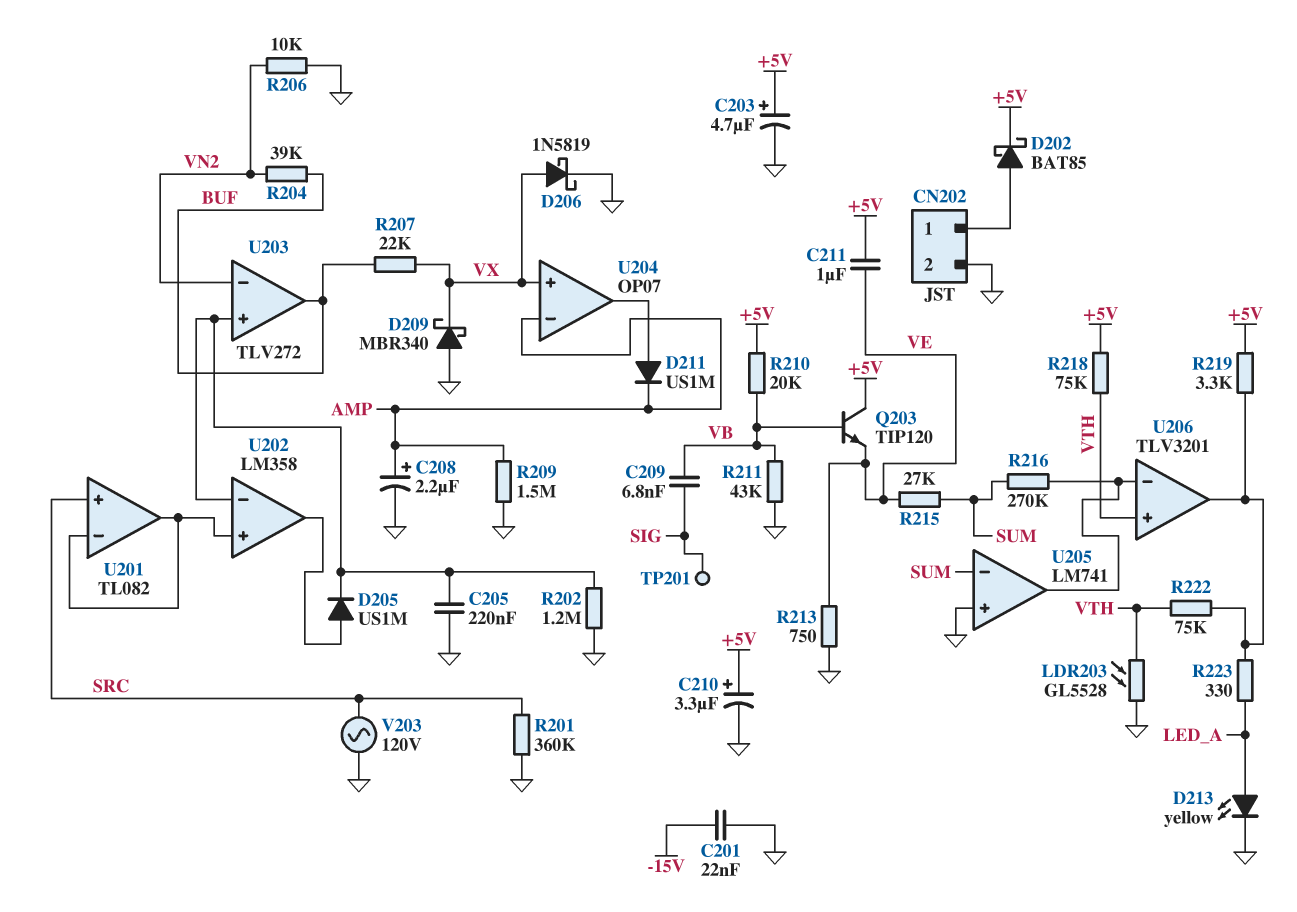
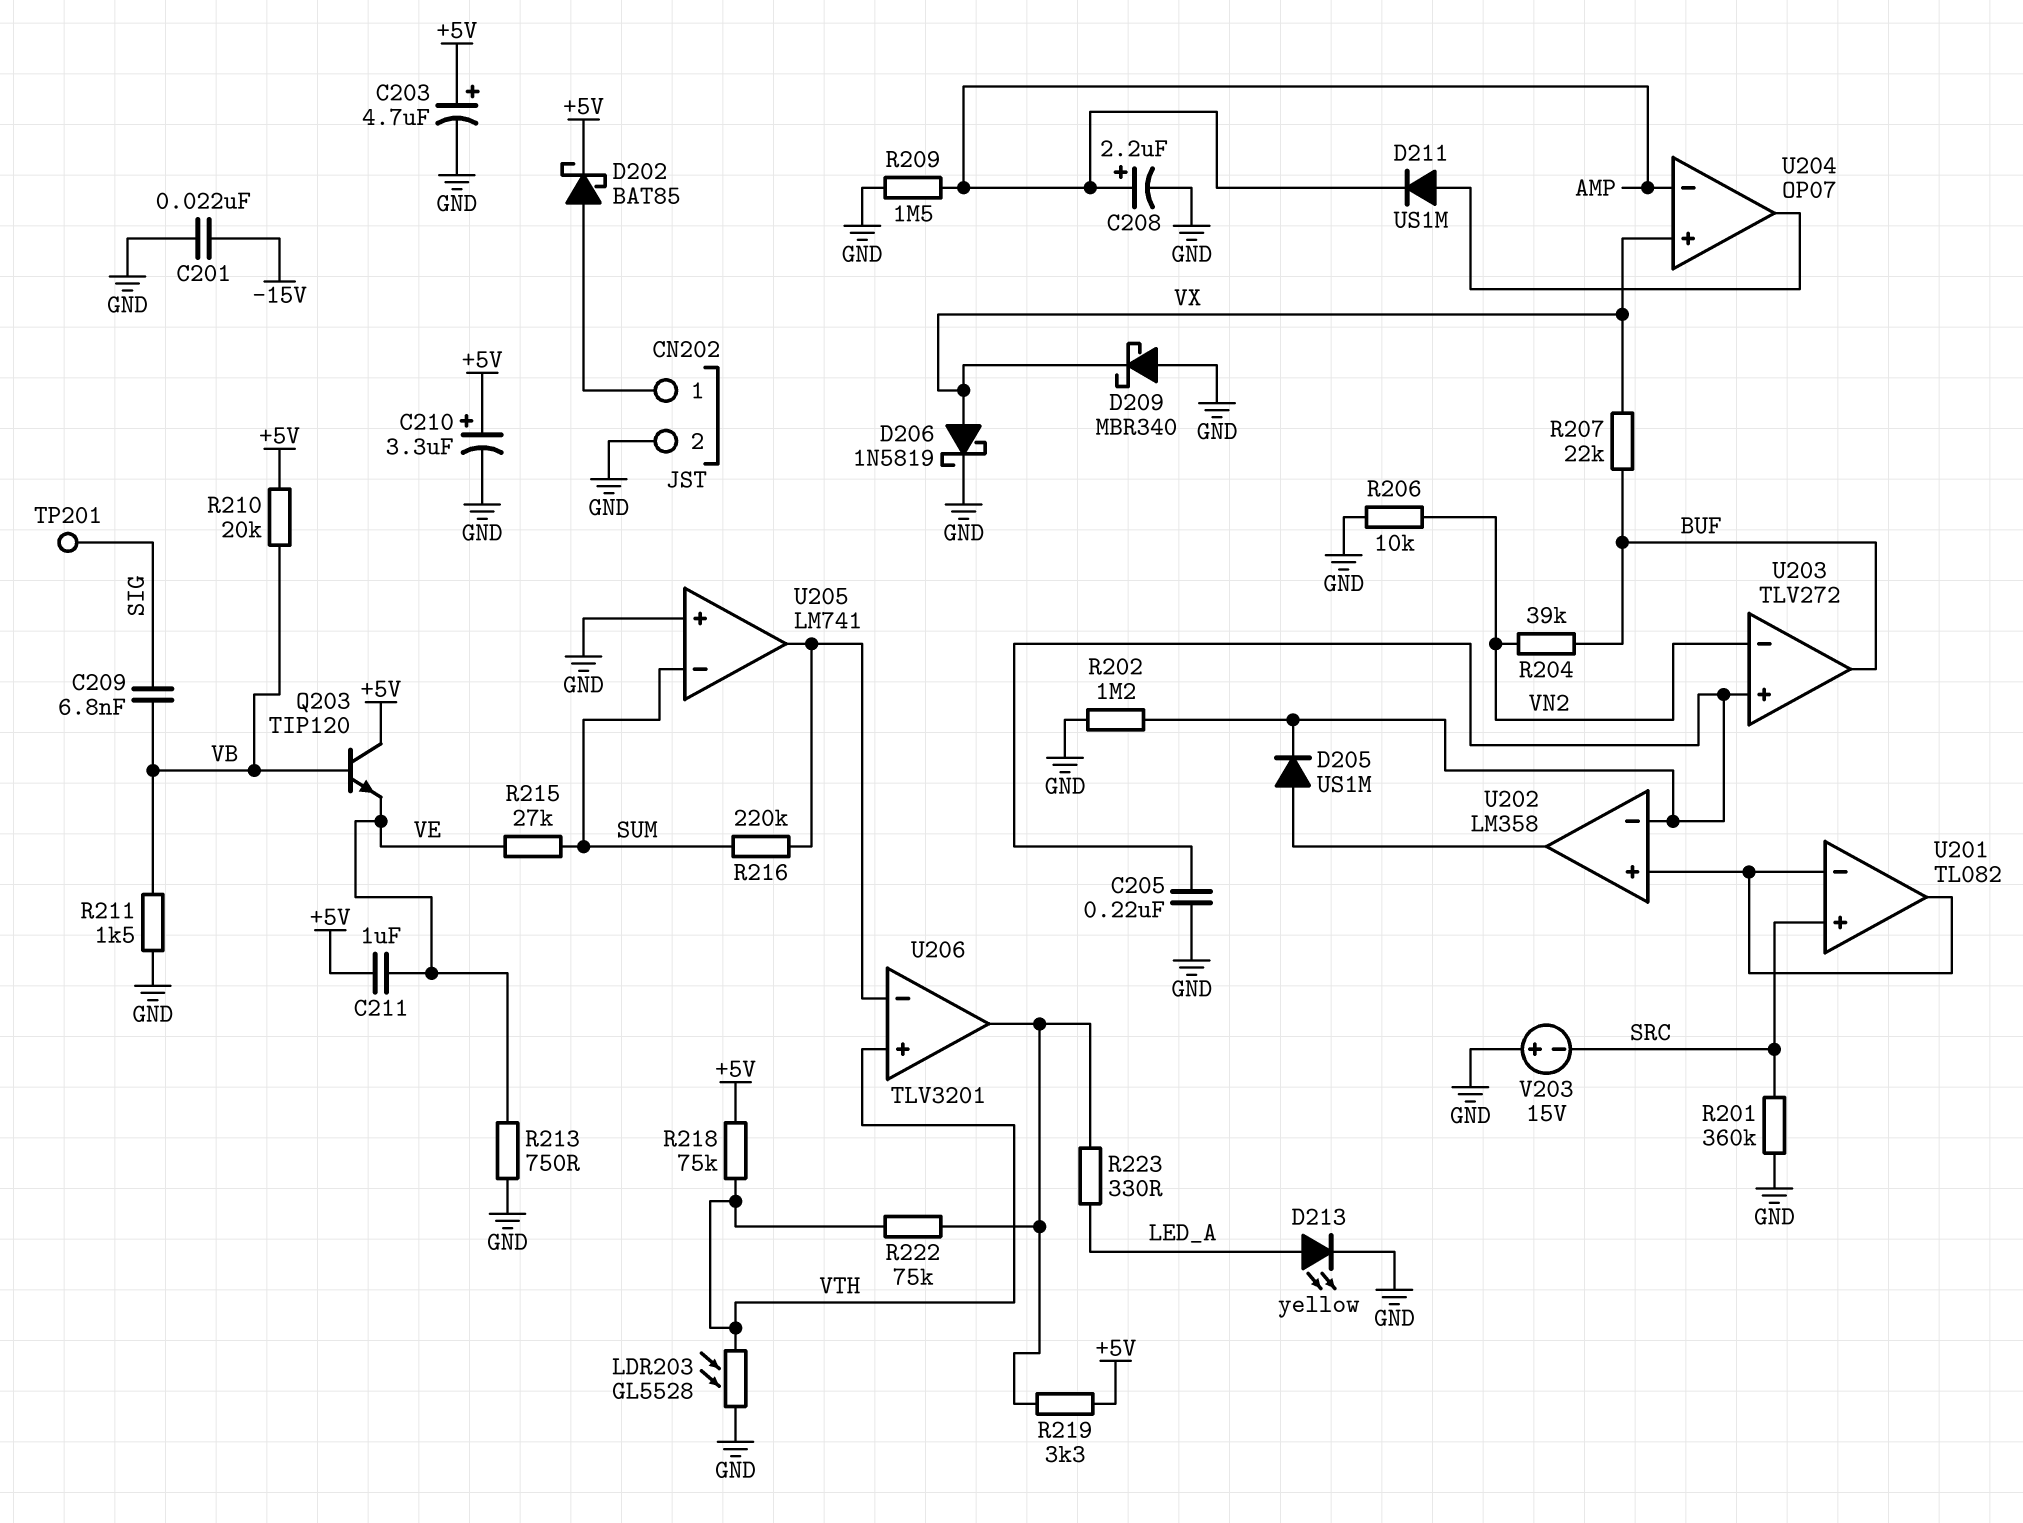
R211: 43k (GND, VB) -> 1.5k (GND, VB)
R216: 270k (SUM, U205/out) -> 220k (SUM, U205/out)
V203: AC 120V (GND, SRC) -> 15V (plus GND, minus SRC)

